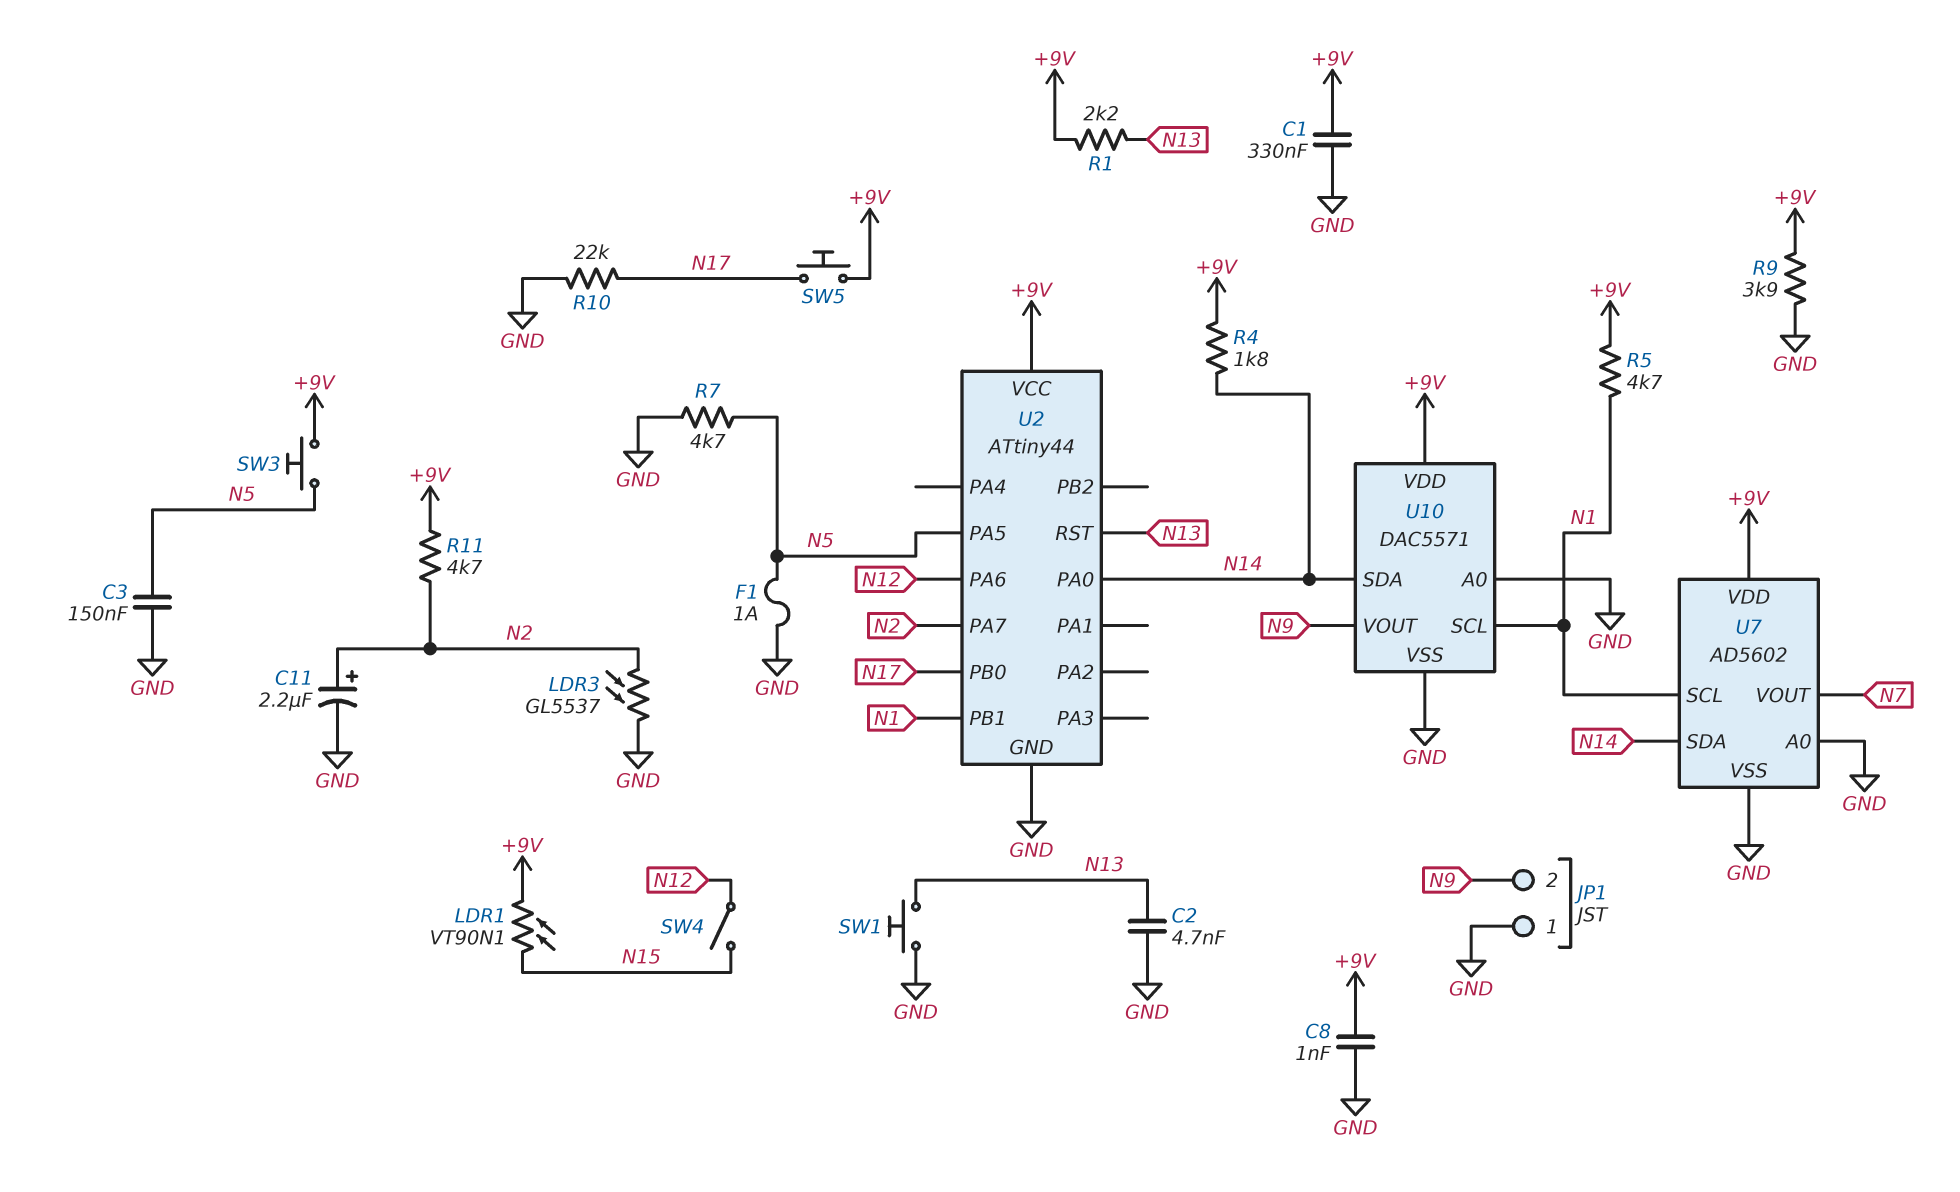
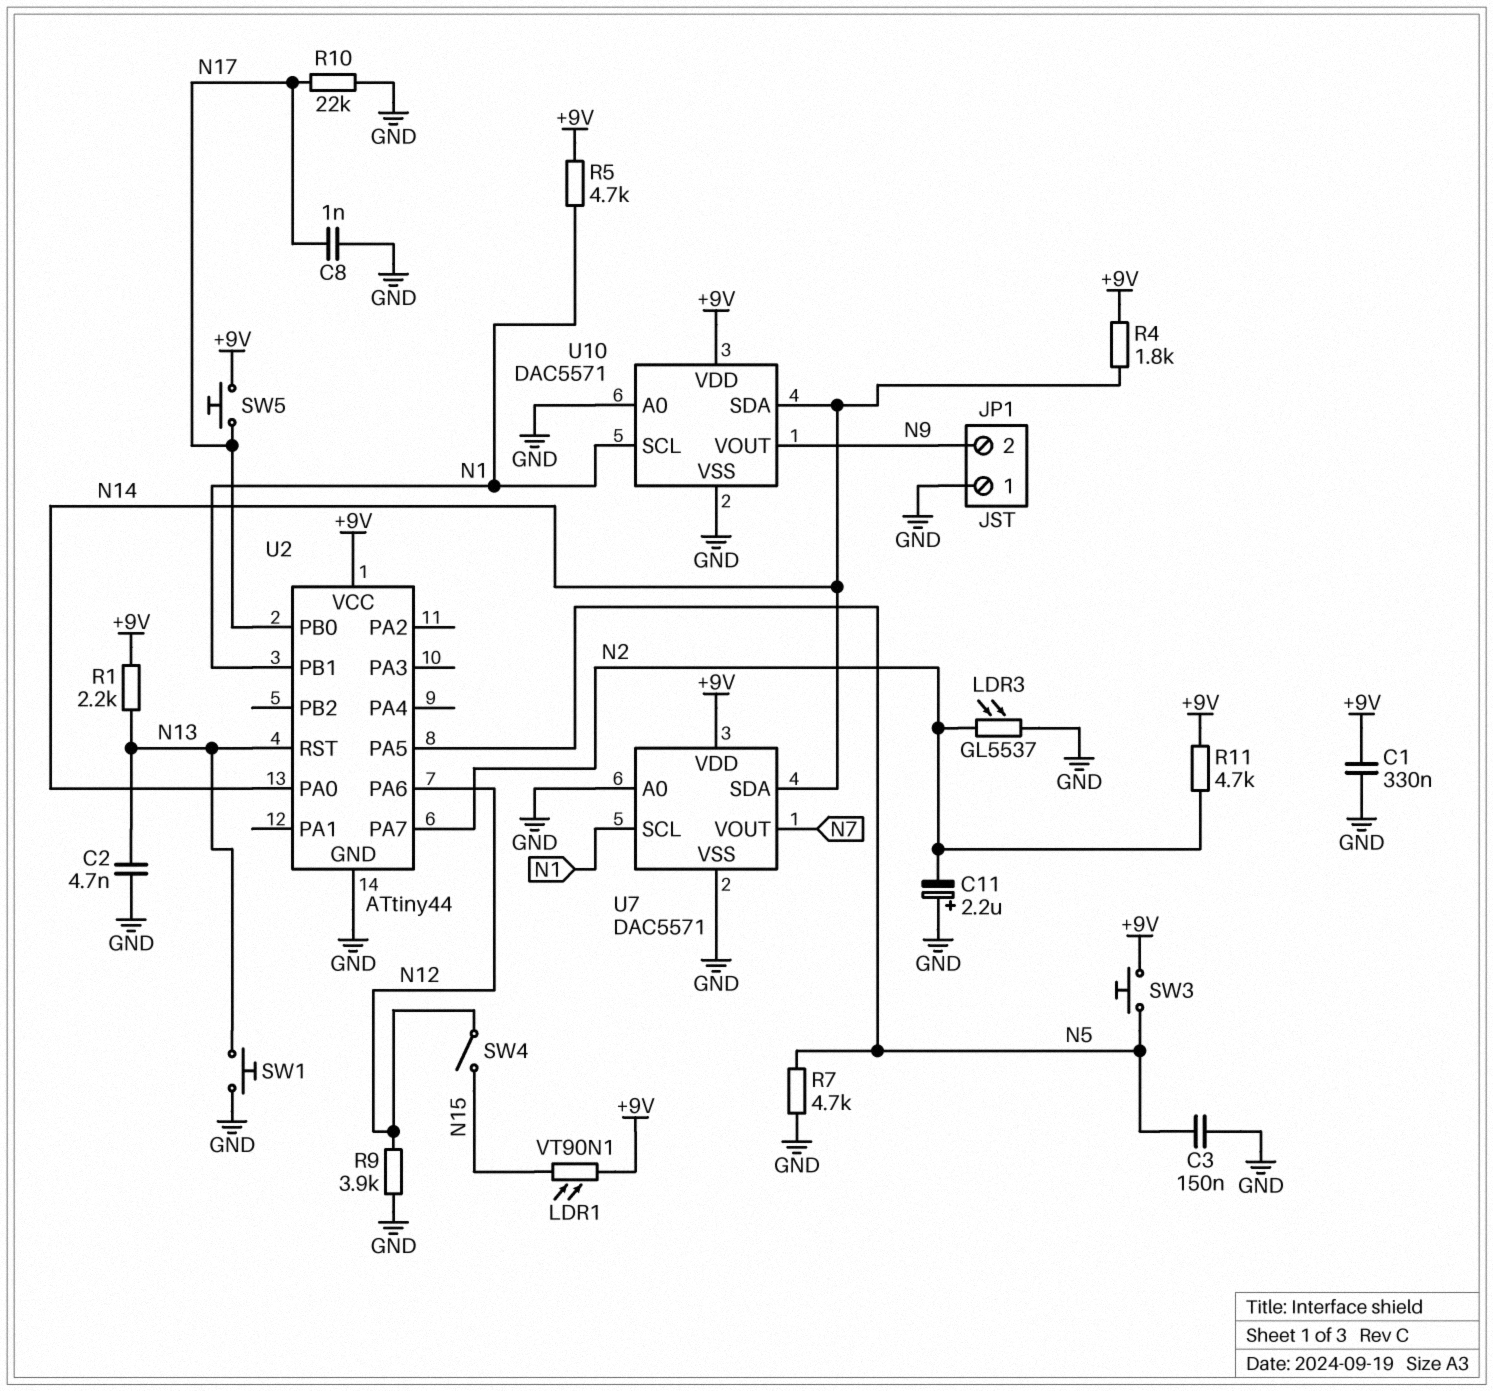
C8: 1nF (+9V, GND) -> 1nF (GND, N17)
C11: 2.2uF (plus N2, minus GND) -> 2.2uF (plus GND, minus N2)
F1: 1A (GND, N5) -> none
R9: 3.9k (+9V, GND) -> 3.9k (GND, N12)
U7: AD5602 -> DAC5571

